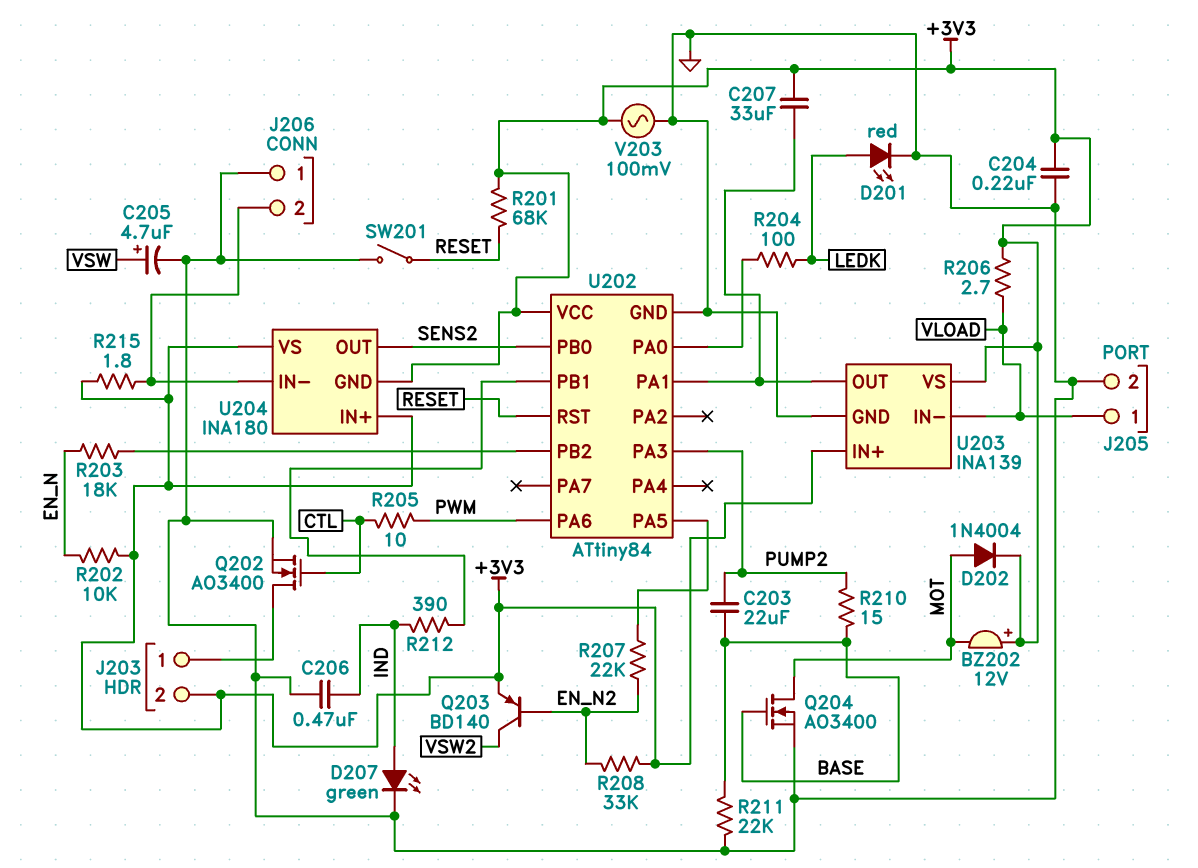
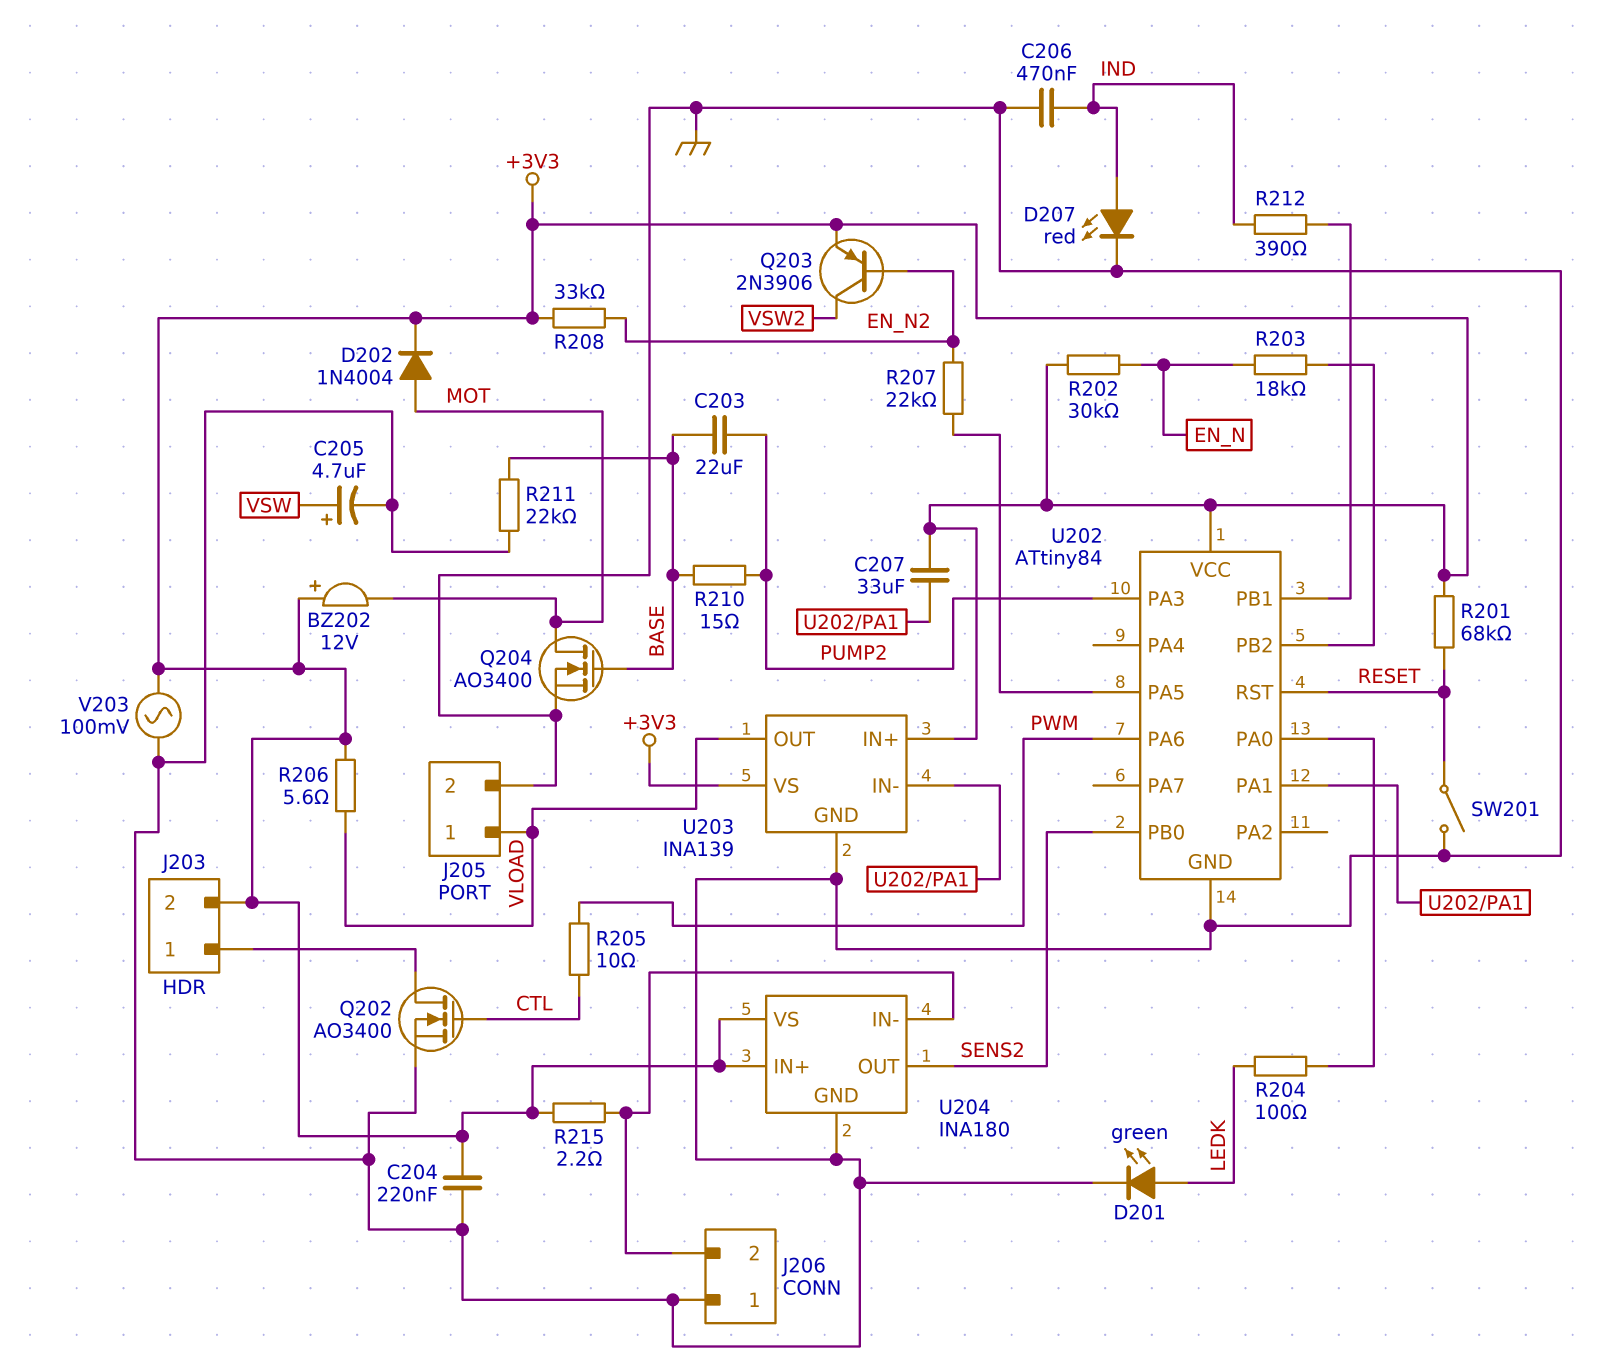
D201: LED red (A LEDK, K GND) -> LED green (A LEDK, K GND)
D207: LED green (A IND, K GND) -> LED red (A IND, K GND)
Q203: PNP BD140 (B EN_N2, C VSW2, E +3V3) -> PNP 2N3906 (B EN_N2, C VSW2, E +3V3)
R202: 10k (+3V3, EN_N) -> 30k (+3V3, EN_N)
R206: 2.7 (+3V3, VLOAD) -> 5.6 (+3V3, VLOAD)
R215: 1.8 (+3V3, J206/2) -> 2.2 (+3V3, J206/2)
U203 pin IN-: VLOAD -> U202/PA1
U203 pin OUT: U202/PA1 -> VLOAD
U204 pin GND: +3V3 -> GND

